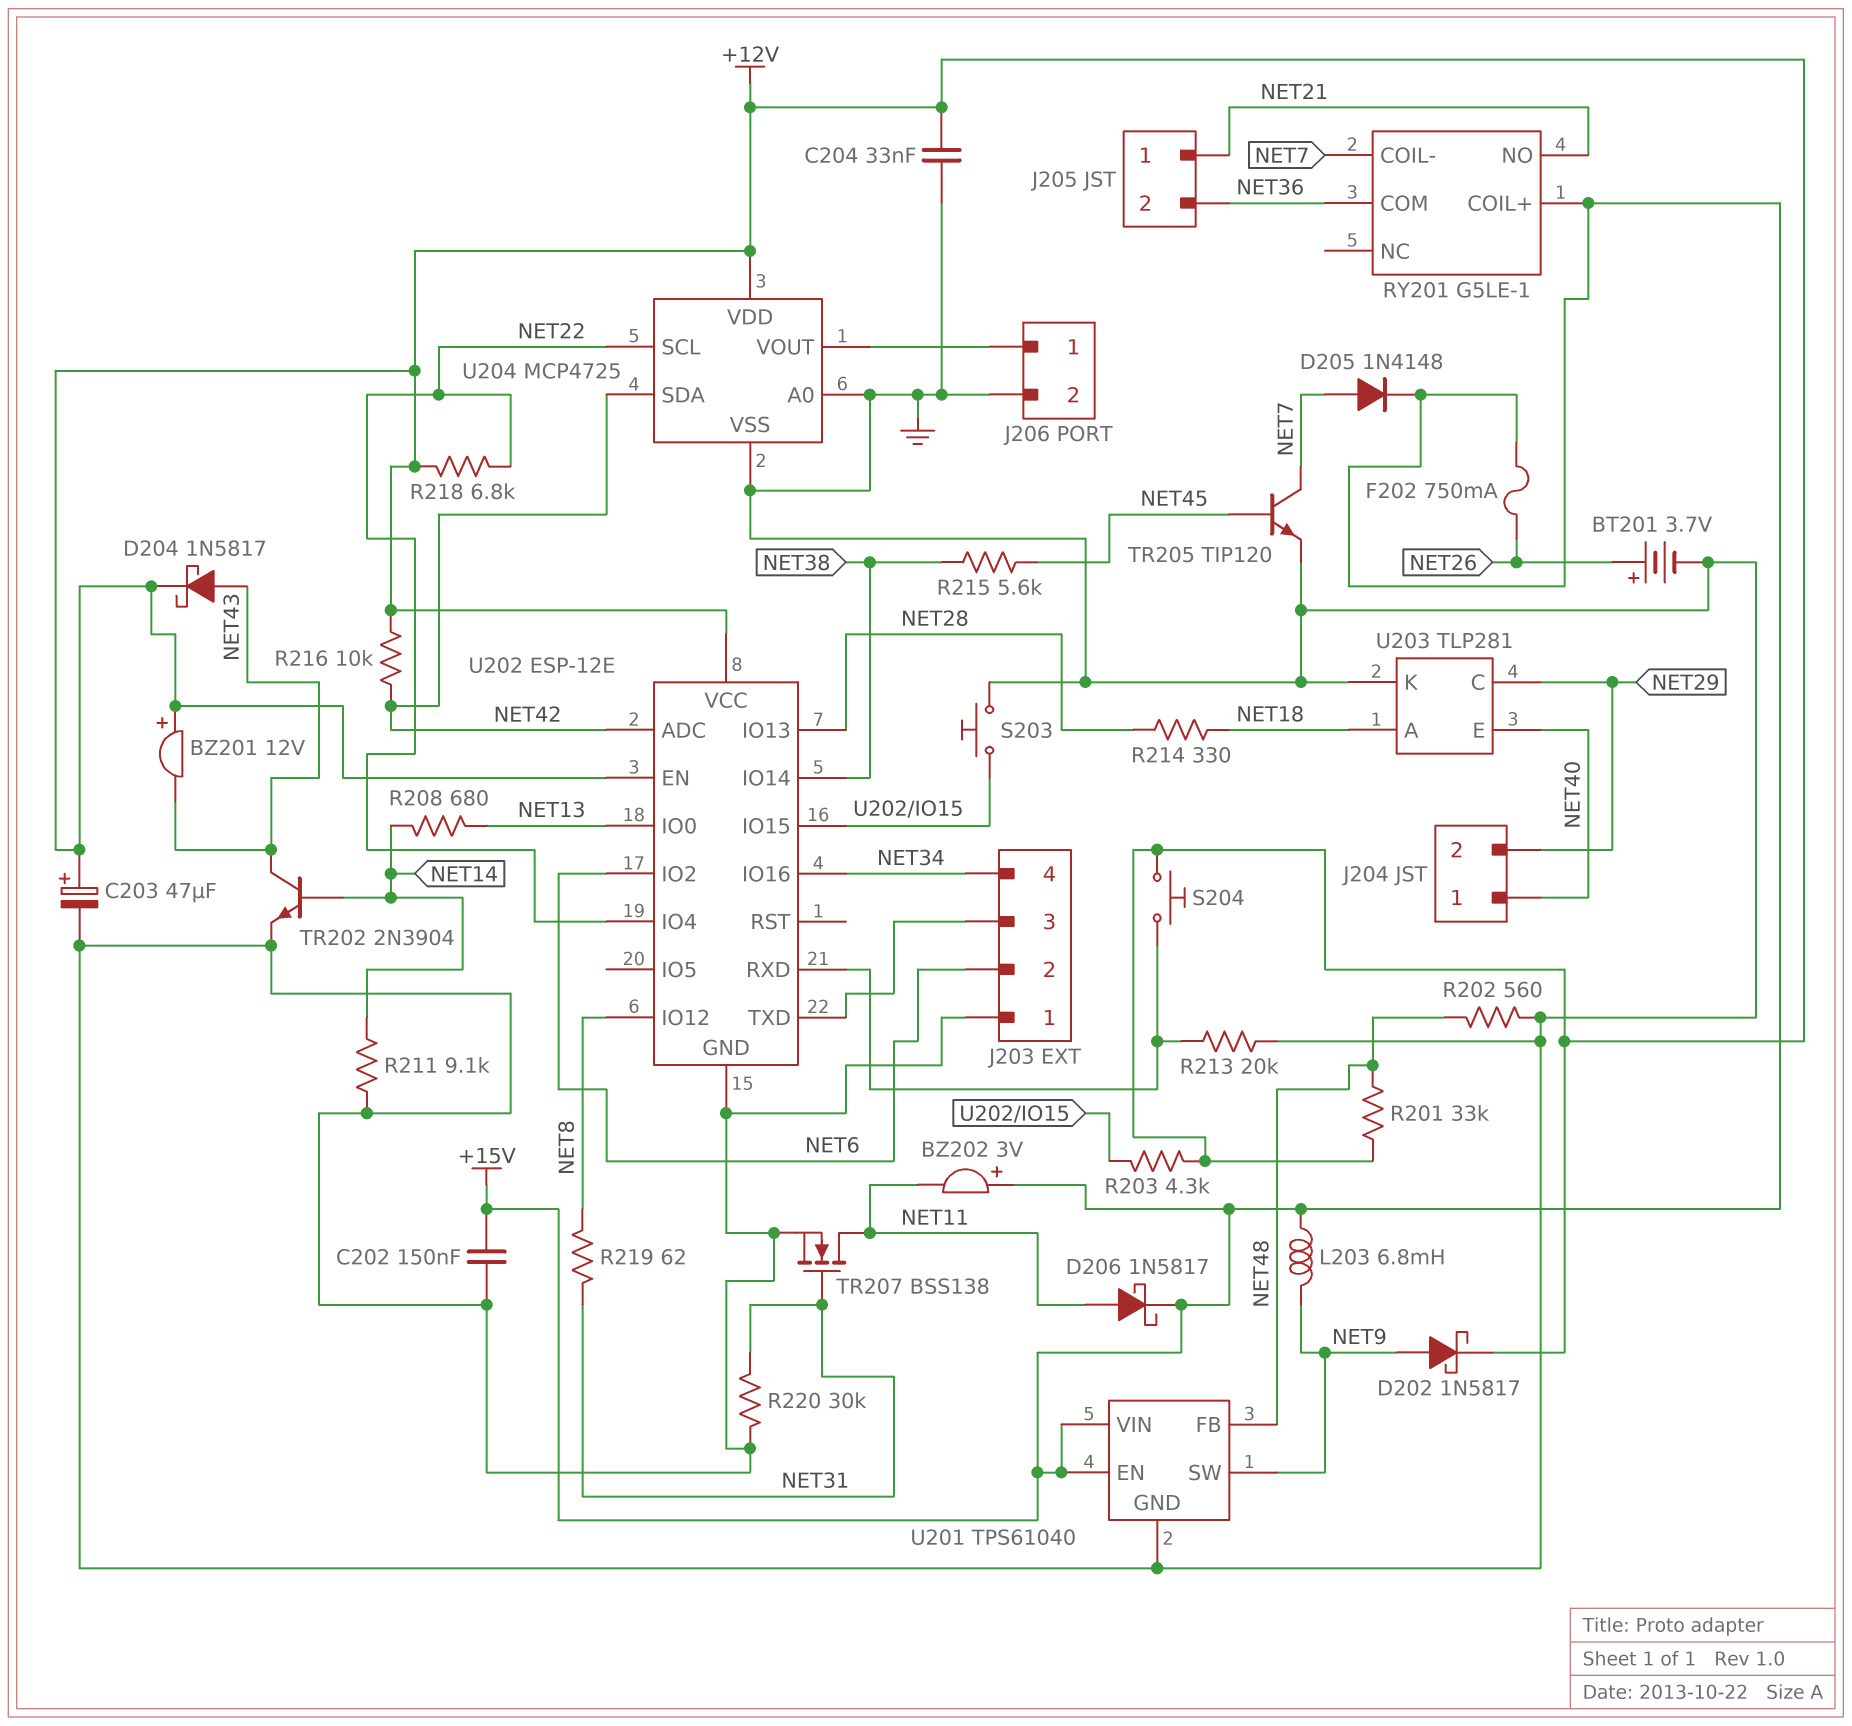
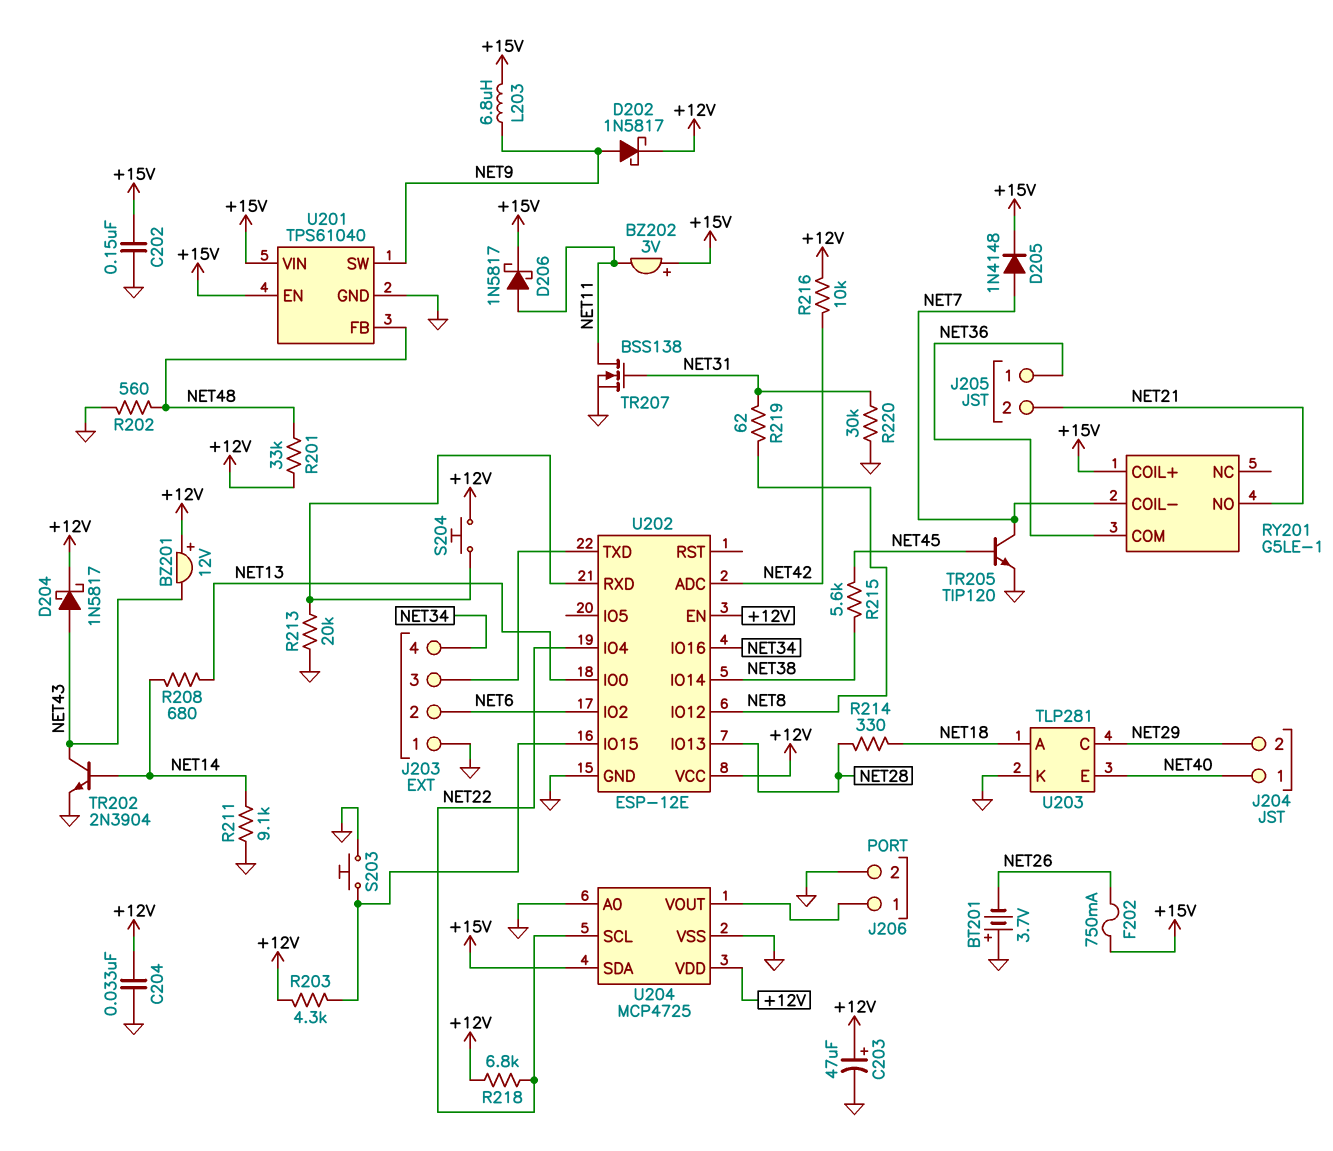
BT201: 3.7V (plus NET26, minus GND) -> 3.7V (plus GND, minus NET26)
J205 pin 1: NET21 -> NET36
J205 pin 2: NET36 -> NET21
L203: 6.8mH (+15V, NET9) -> 6.8uH (+15V, NET9)
U204 pin SDA: NET42 -> +15V

